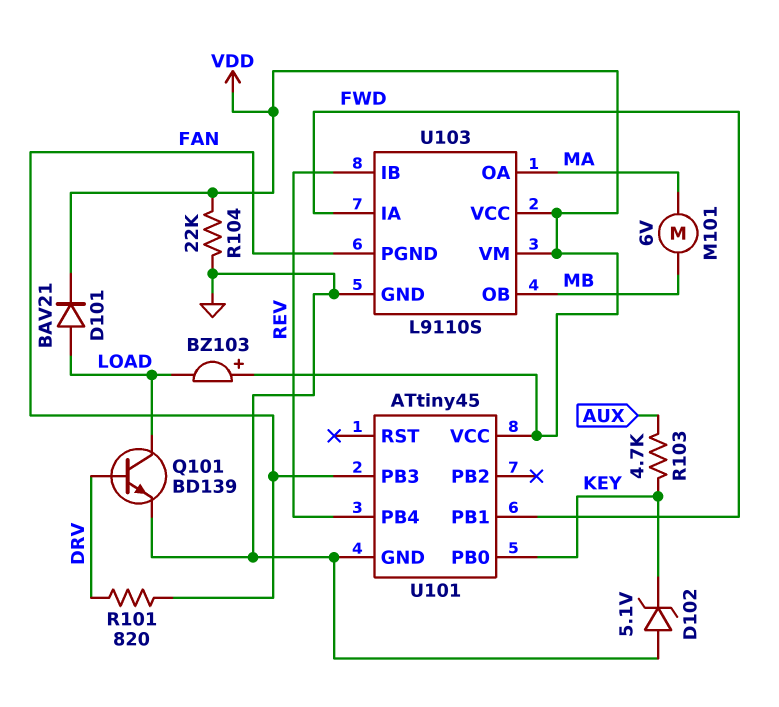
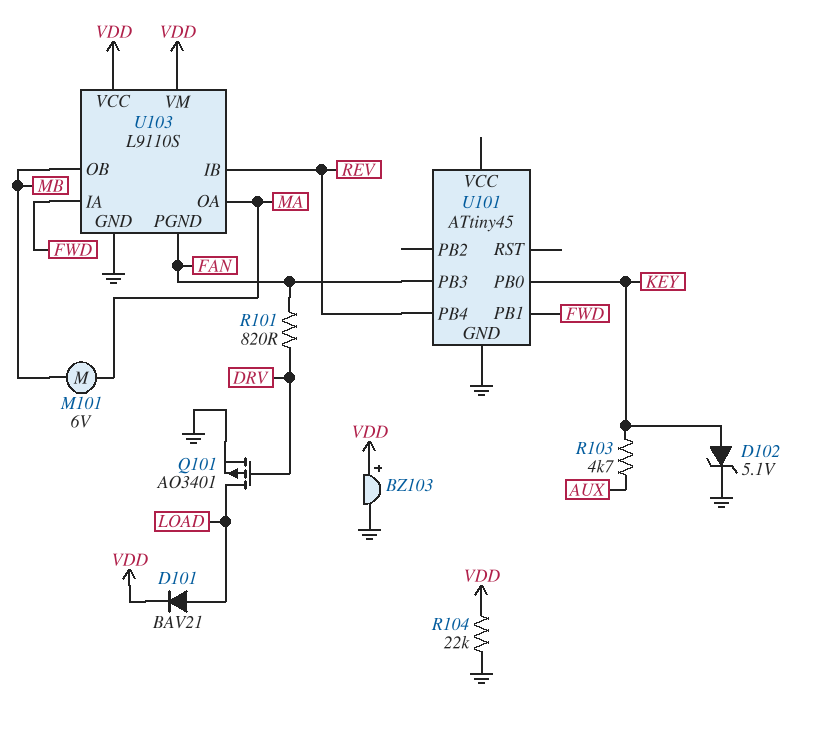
BZ103: buzzer (plus VDD, minus LOAD) -> buzzer (plus VDD, minus GND)
D102: zener 5.1V (A GND, K KEY) -> zener 5.1V (A KEY, K GND)
Q101: NPN BD139 (B DRV, C LOAD, E GND) -> PMOS AO3401 (G DRV, D LOAD, S GND)
U101 pin VCC: VDD -> none

